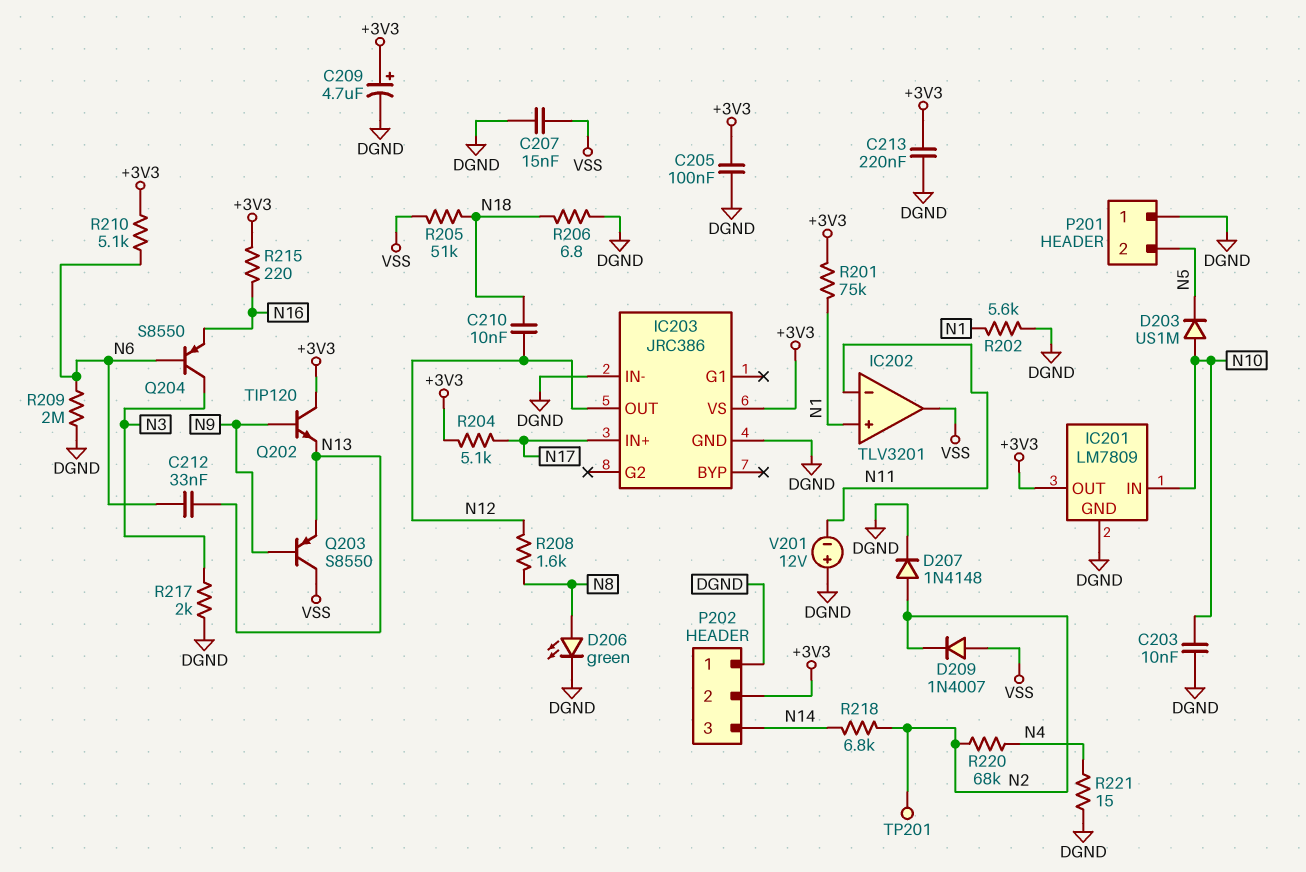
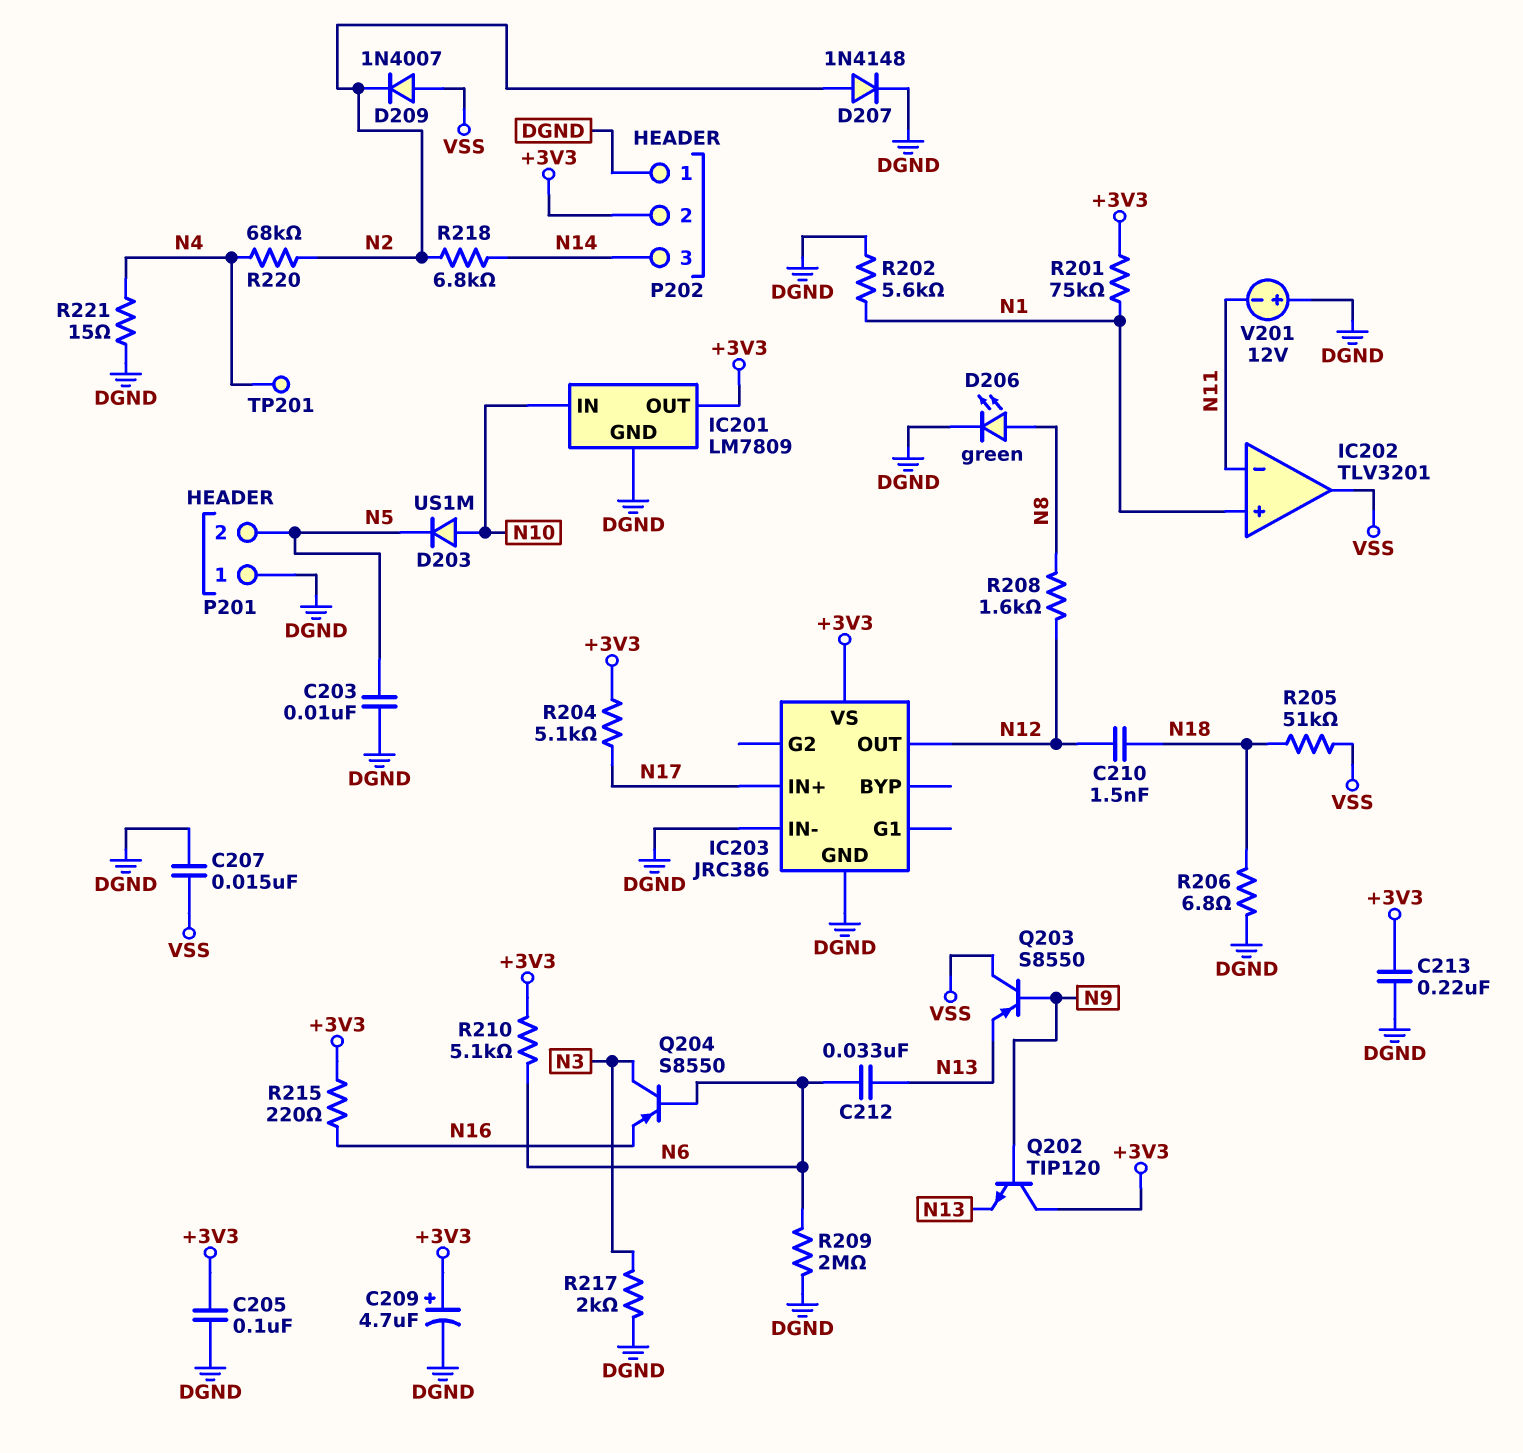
C203: 10nF (DGND, N10) -> 10nF (DGND, N5)
C210: 10nF (N12, N18) -> 1.5nF (N12, N18)
TP201: test point (N2) -> test point (N4)

